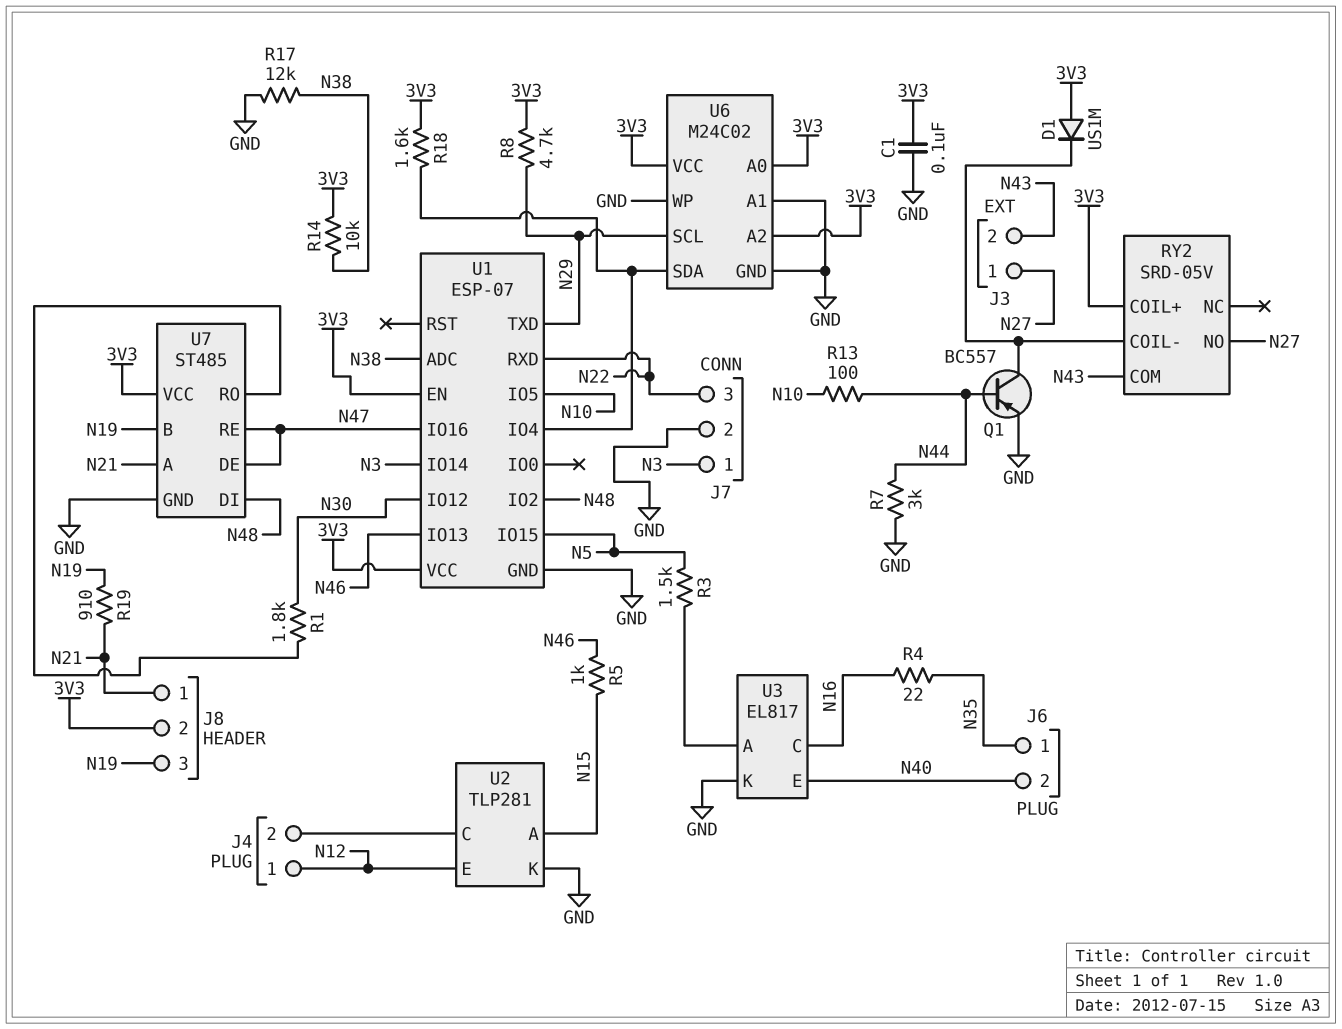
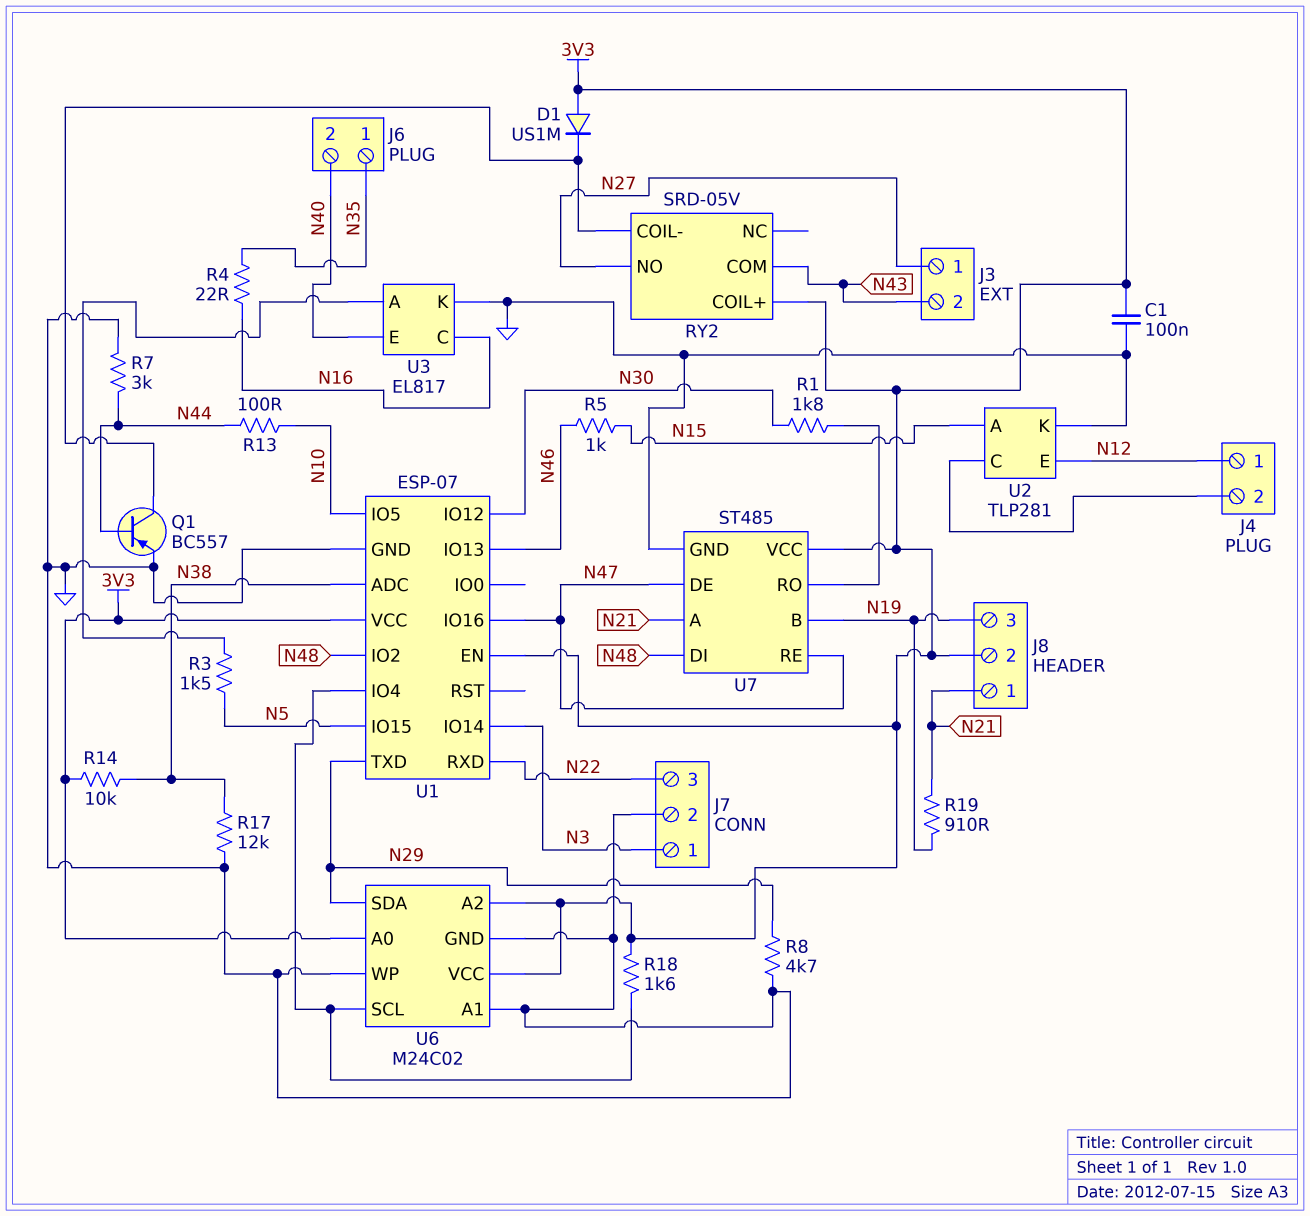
R8: 4.7k (3V3, N29) -> 4.7k (GND, N29)
U6 pin SCL: N29 -> U1/IO4
U6 pin SDA: U1/IO4 -> N29

